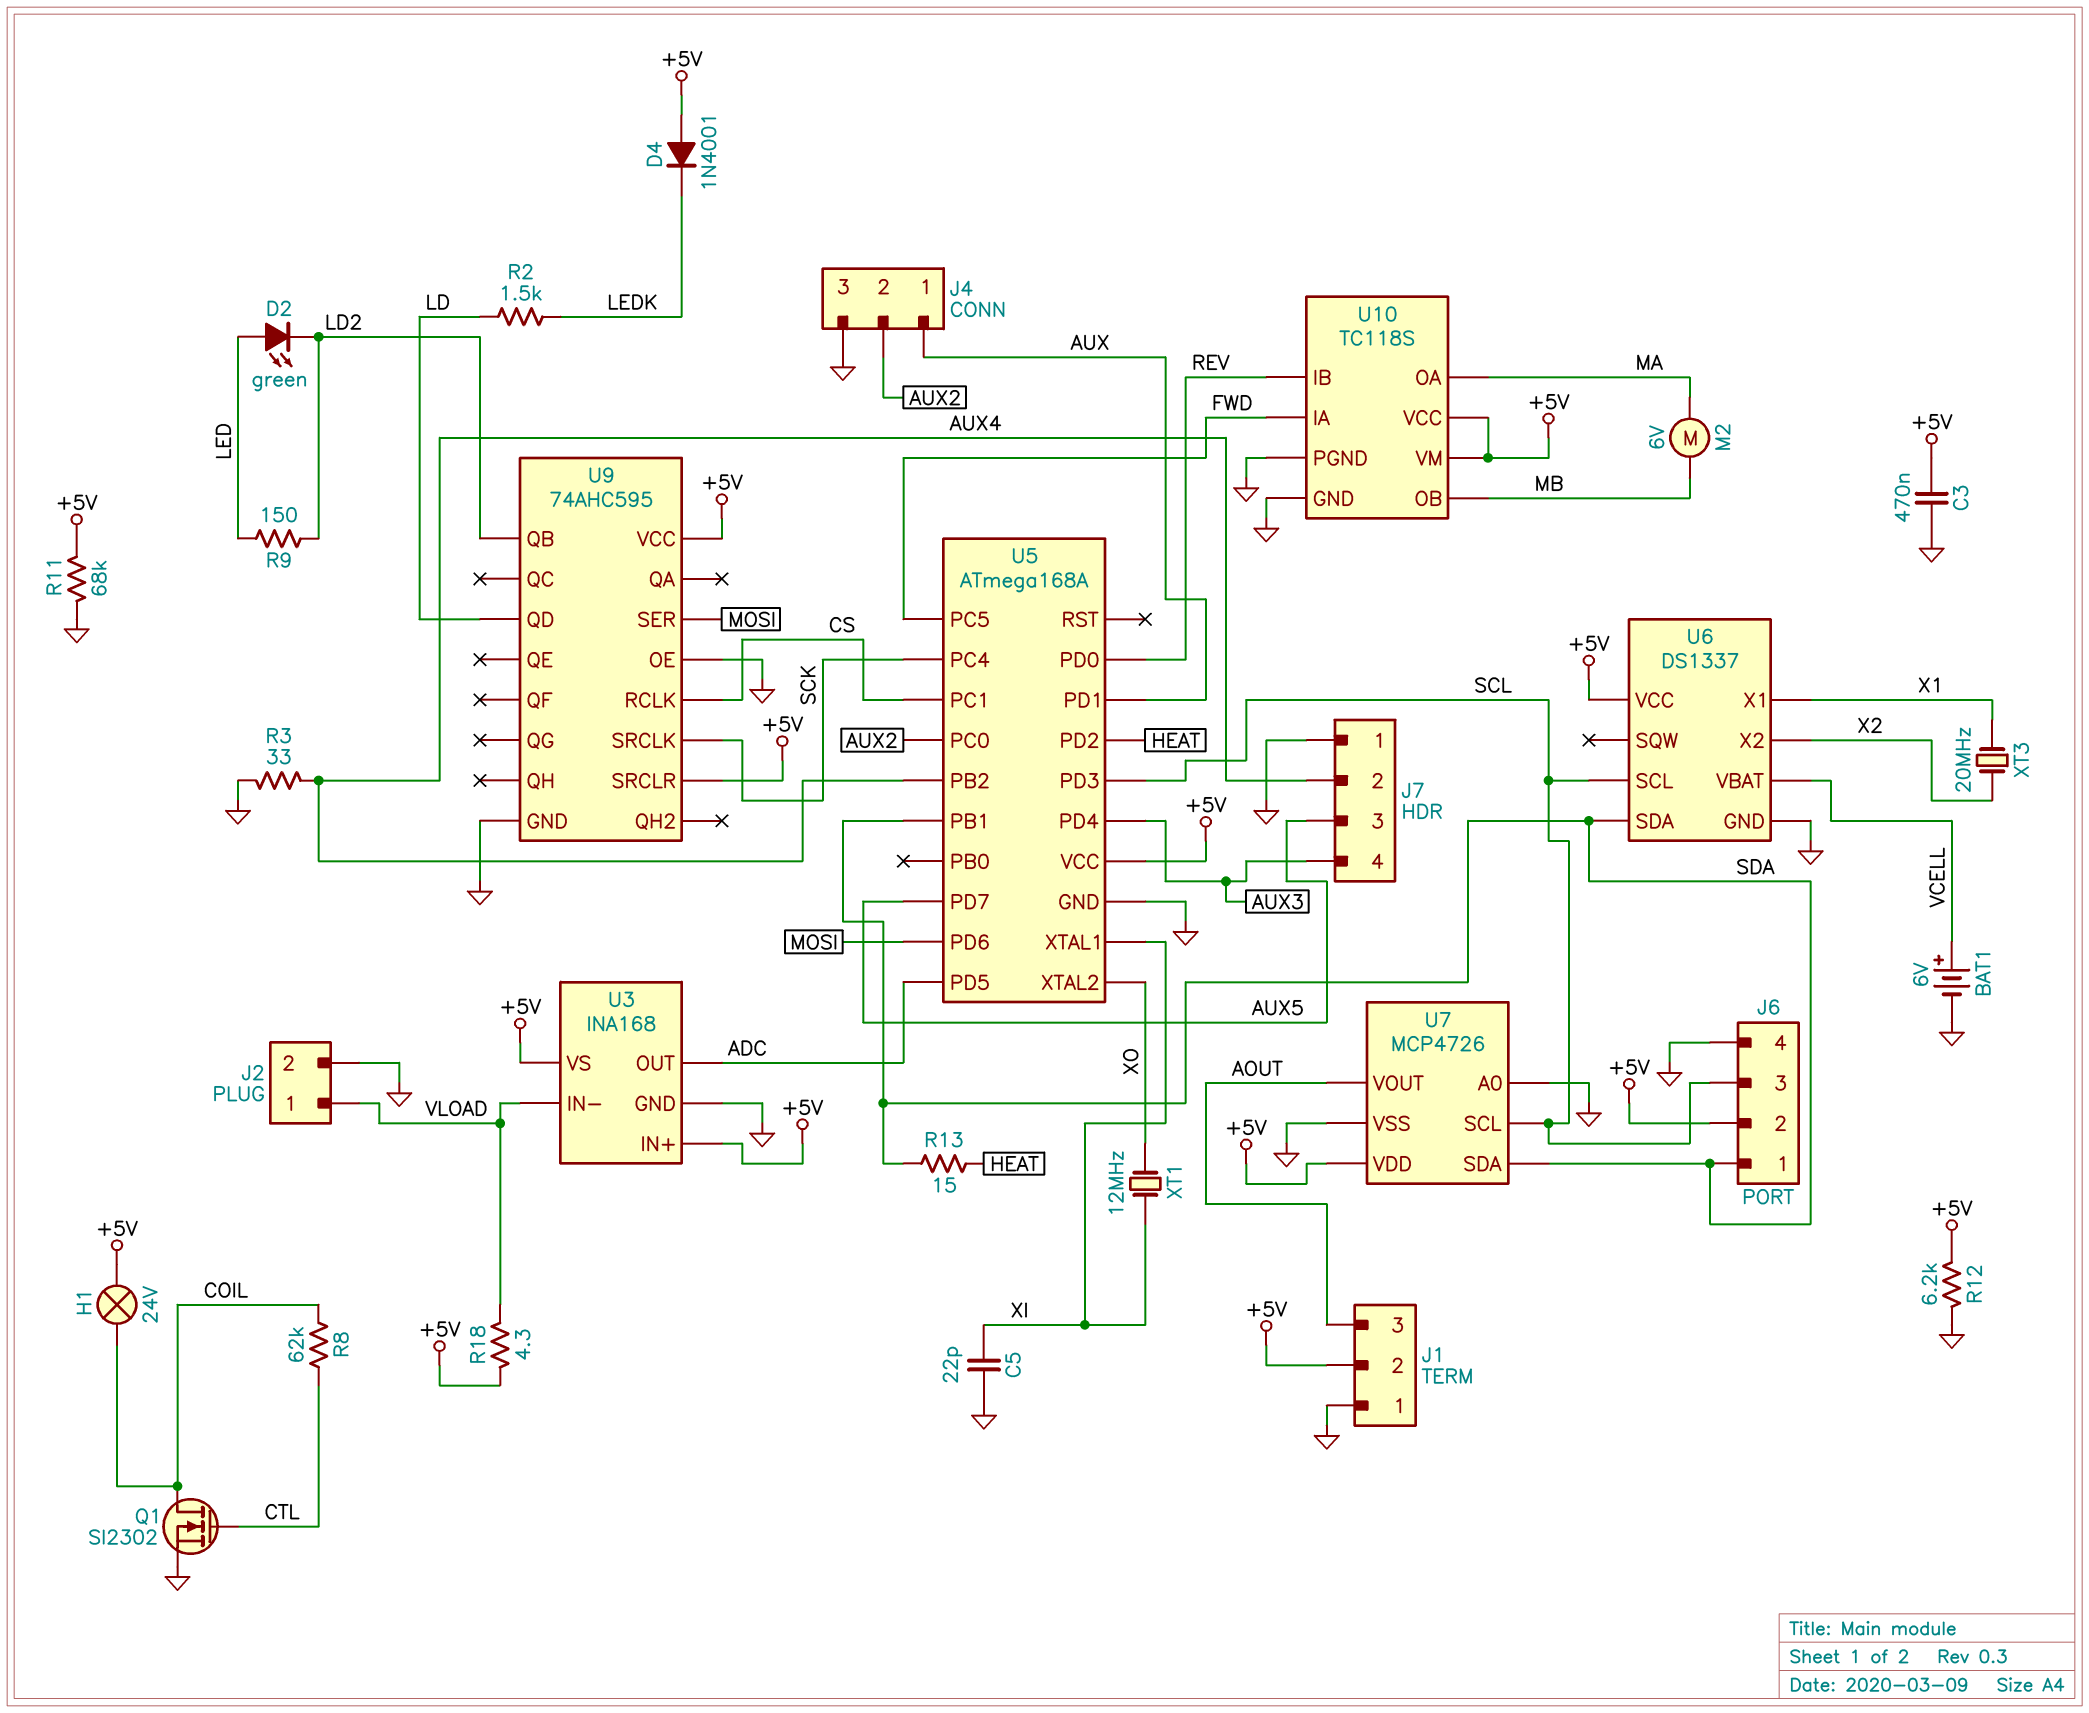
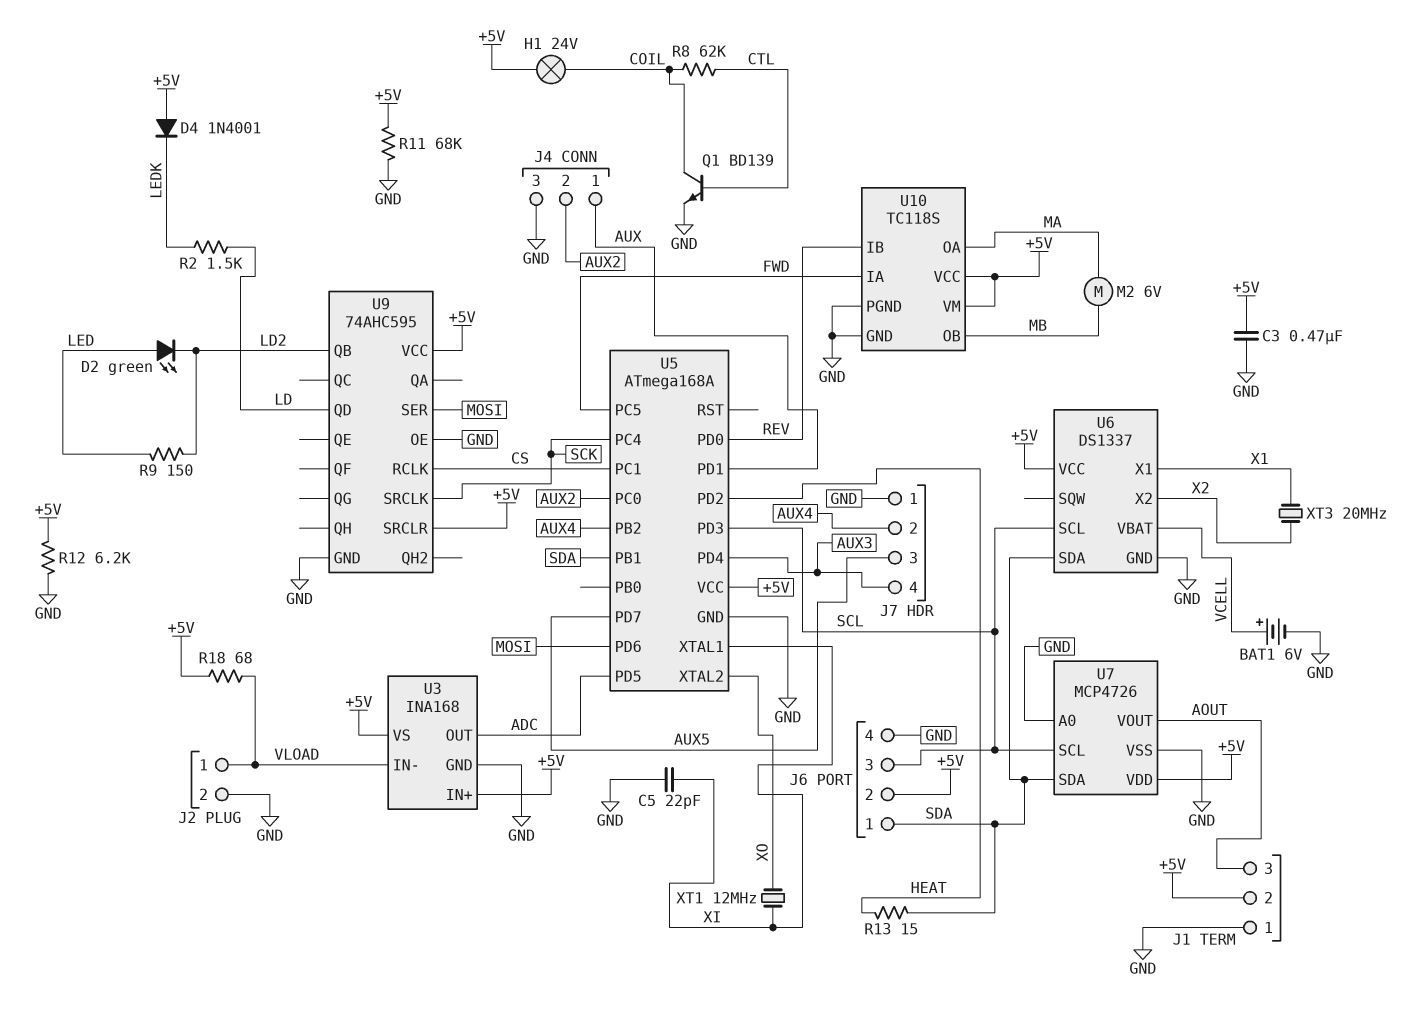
Q1: NMOS SI2302 (G CTL, D COIL, S GND) -> NPN BD139 (B CTL, C COIL, E GND)
R3: 33 (AUX4, GND) -> none
R18: 4.3 (+5V, VLOAD) -> 68 (+5V, VLOAD)

